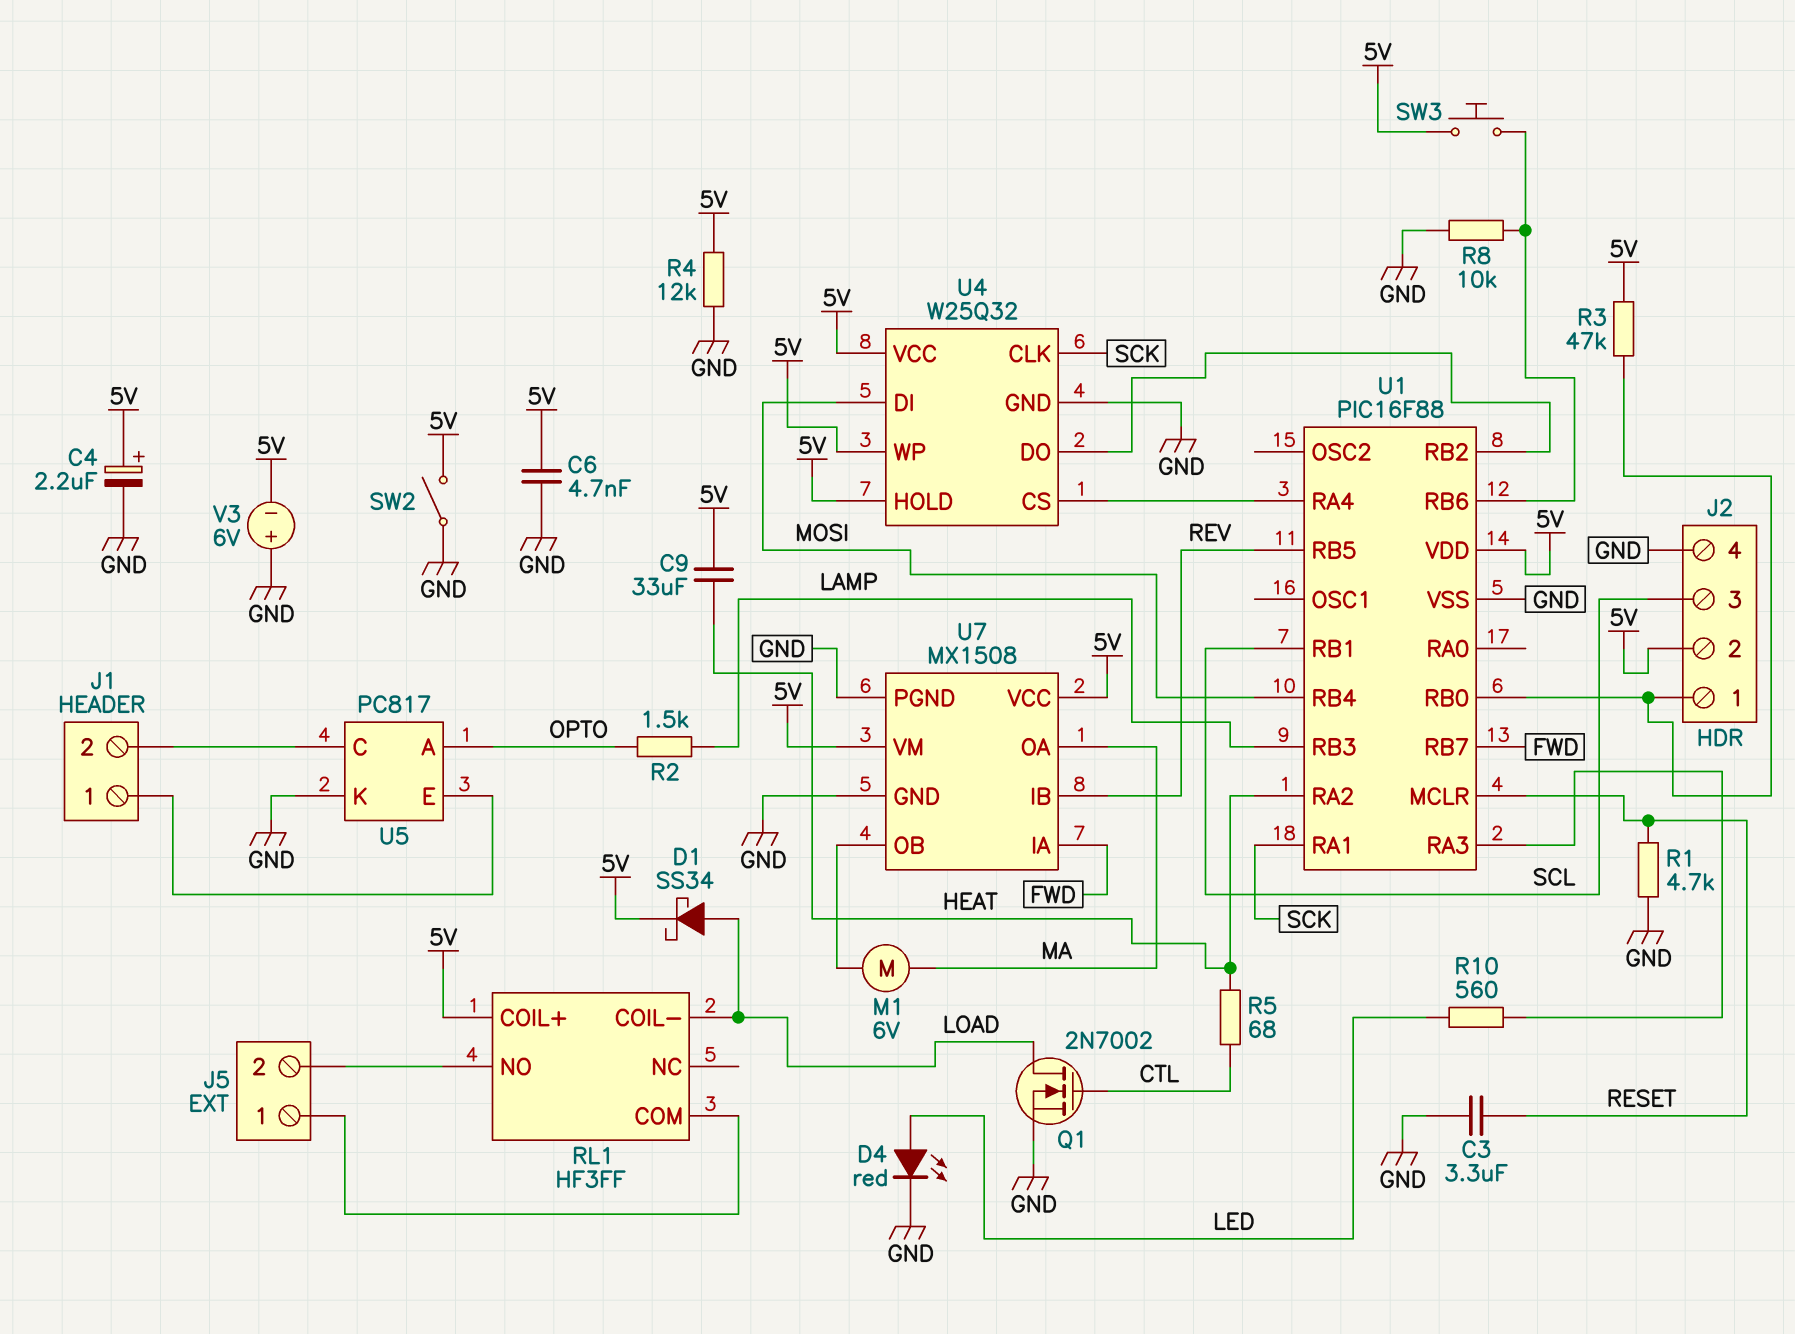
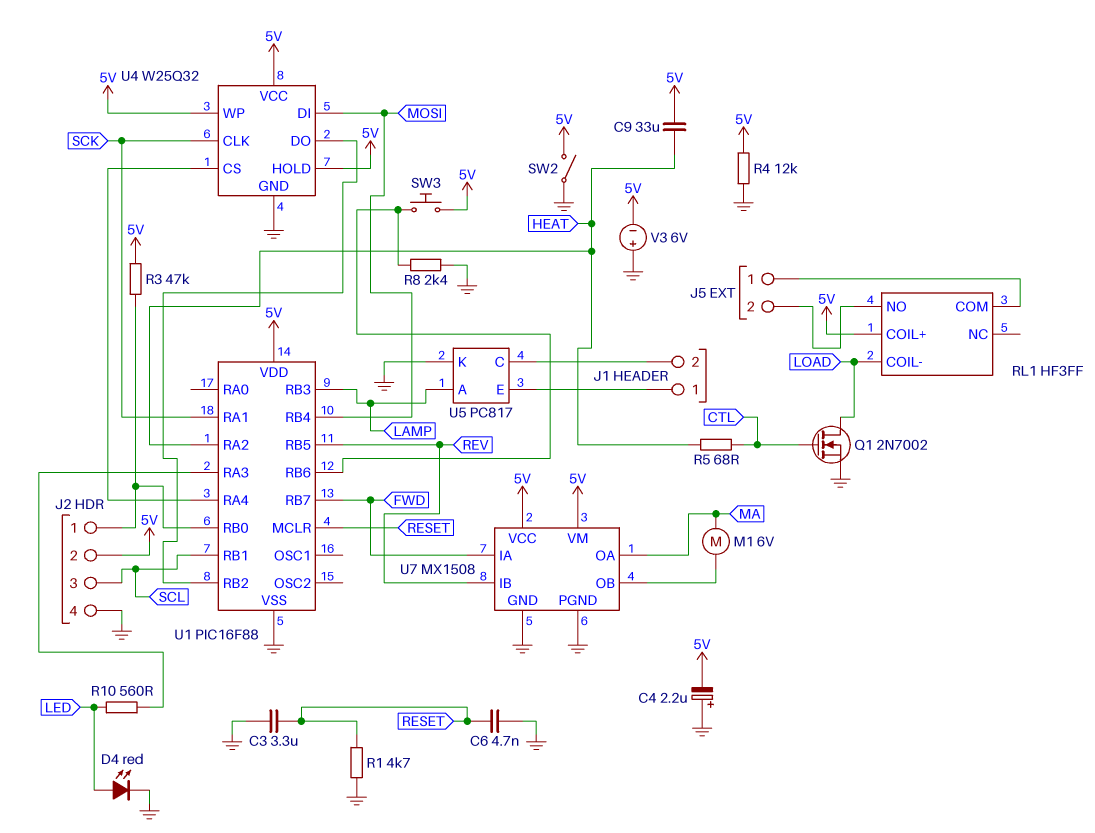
C4: 2.2uF (plus 5V, minus GND) -> 2.2uF (plus GND, minus 5V)
C6: 4.7nF (5V, GND) -> 4.7nF (GND, RESET)
D1: schottky SS34 (A LOAD, K 5V) -> none
R2: 1.5k (LAMP, OPTO) -> none
R8: 10k (GND, U1/RB6) -> 2.4k (GND, U1/RB6)
U5 pin A: OPTO -> LAMP

